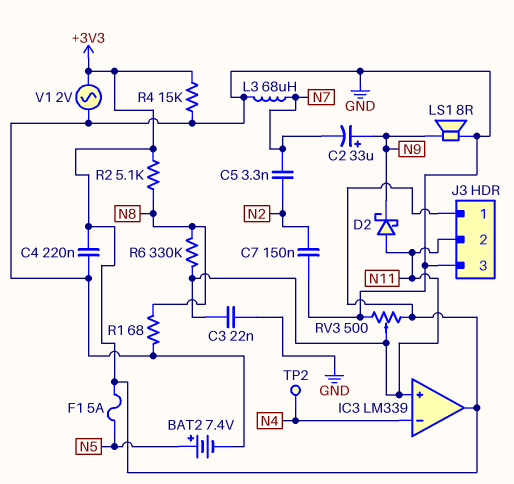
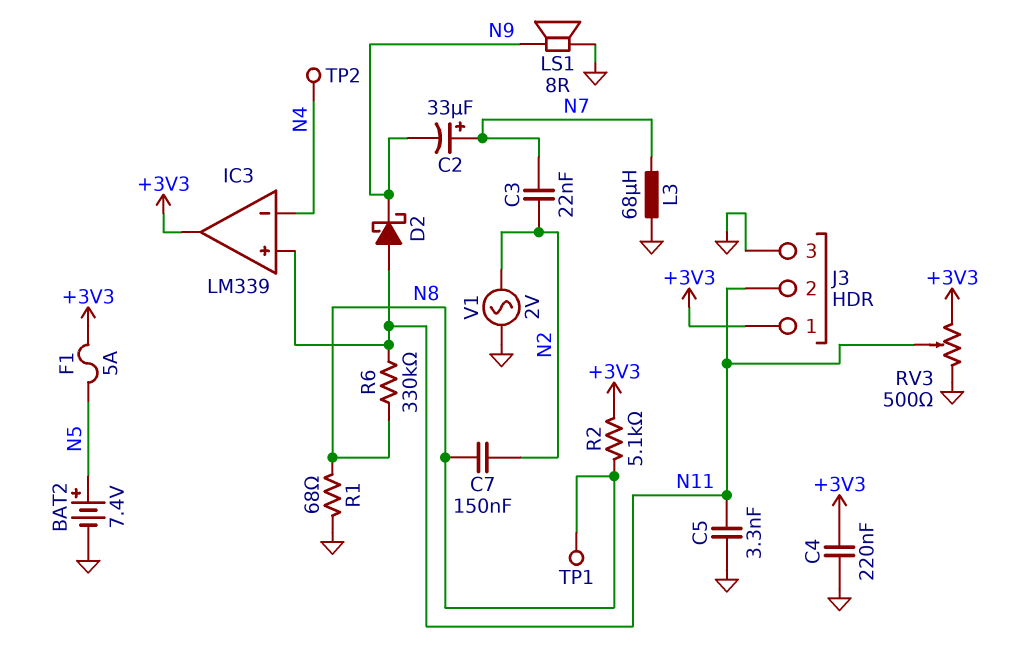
C2: 33uF (plus N9, minus N7) -> 33uF (plus N7, minus N9)
C3: 22nF (GND, N11) -> 22nF (N2, N7)
C5: 3.3nF (N2, N7) -> 3.3nF (GND, N11)
C7: 150nF (GND, N2) -> 150nF (N2, N8)
R4: 15k (+3V3, GND) -> none
TP1: none -> test point (N8)
V1: AC 2V (+3V3, GND) -> AC 2V (GND, N2)

